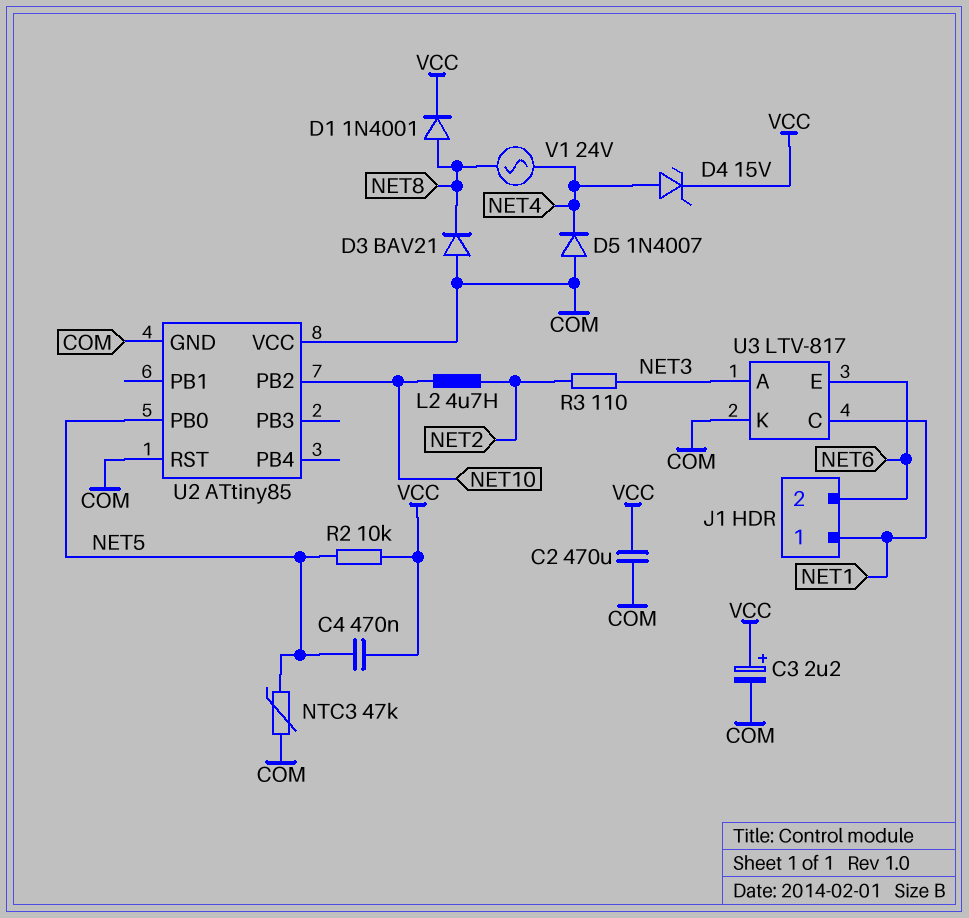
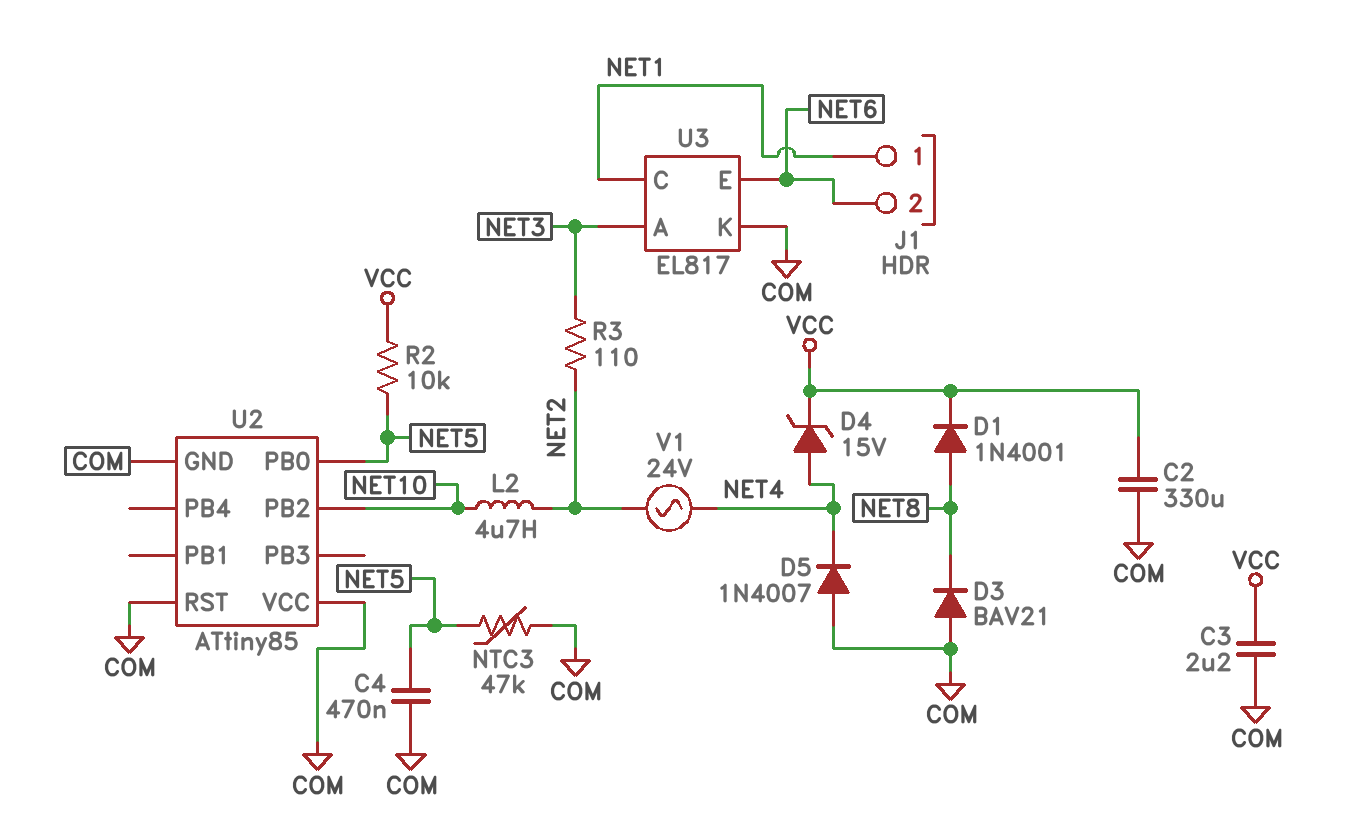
C2: 470uF (COM, VCC) -> 330uF (COM, VCC)
C3: 2.2uF (plus VCC, minus COM) -> 2.2uF (COM, VCC)
C4: 470nF (NET5, VCC) -> 470nF (COM, NET5)
U3: LTV-817 -> EL817
V1: AC 24V (NET4, NET8) -> AC 24V (NET2, NET4)

